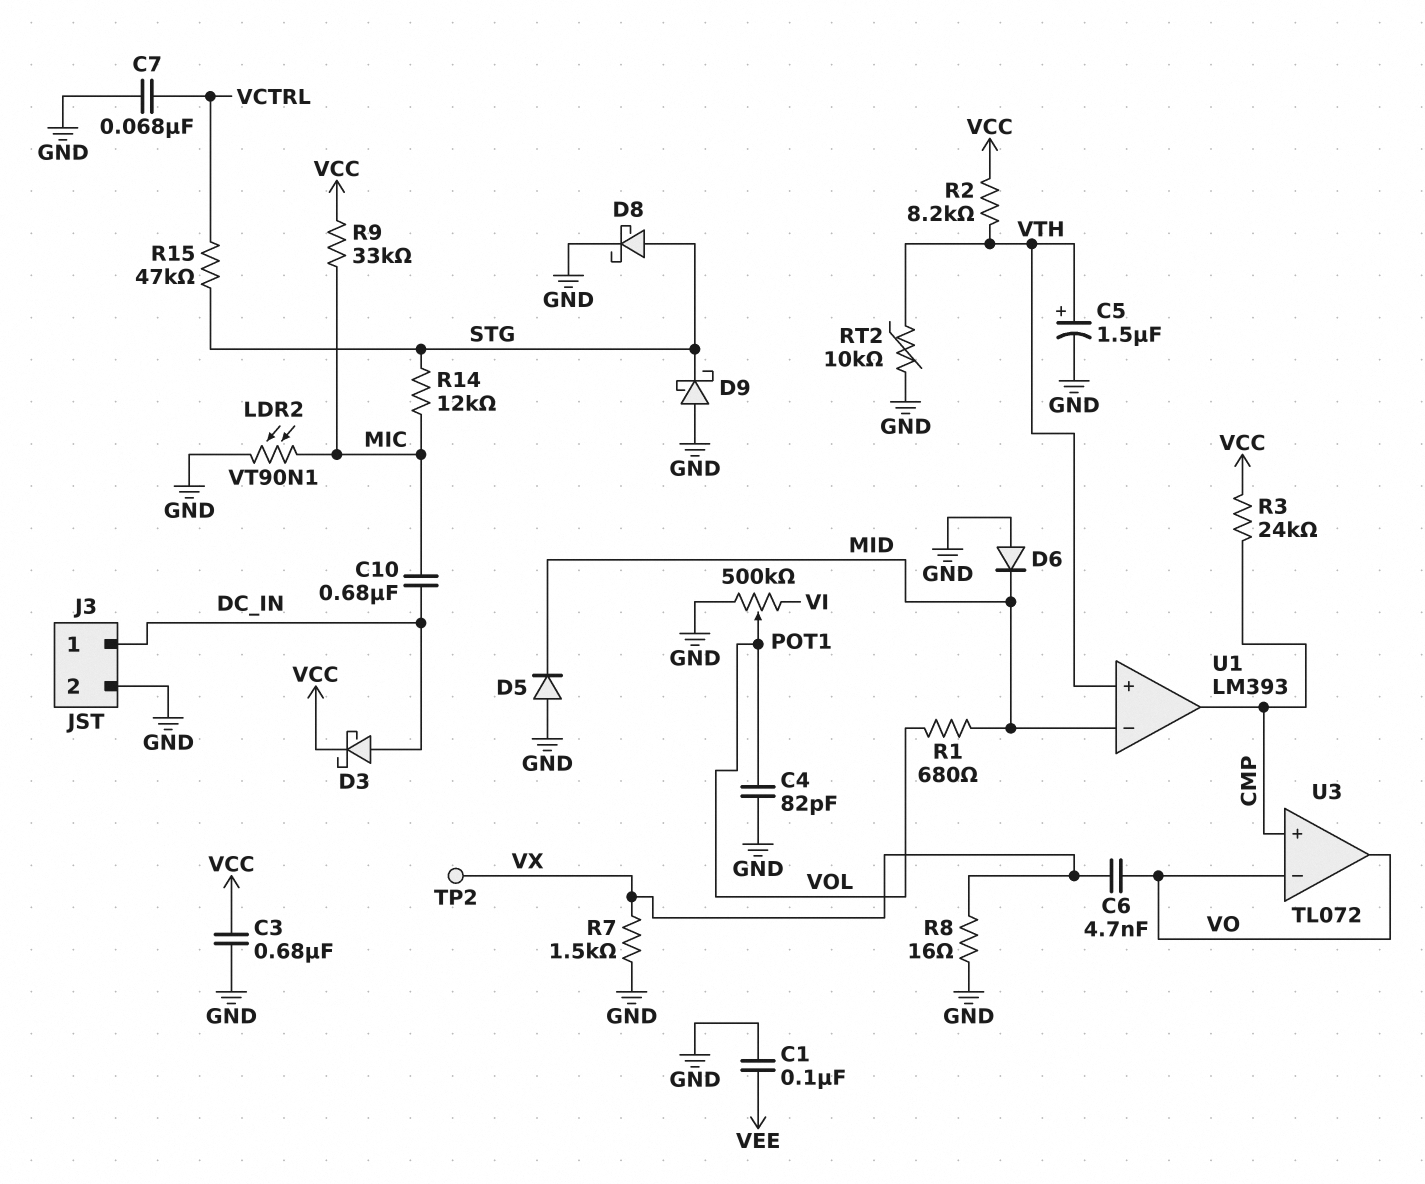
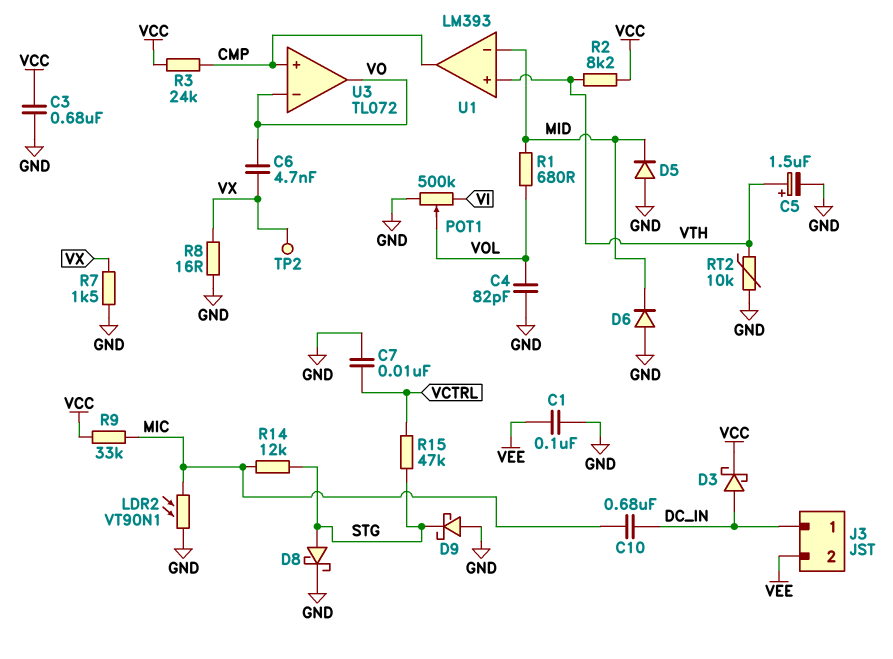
C7: 68nF (GND, VCTRL) -> 10nF (GND, VCTRL)
J3 pin 2: GND -> VEE

